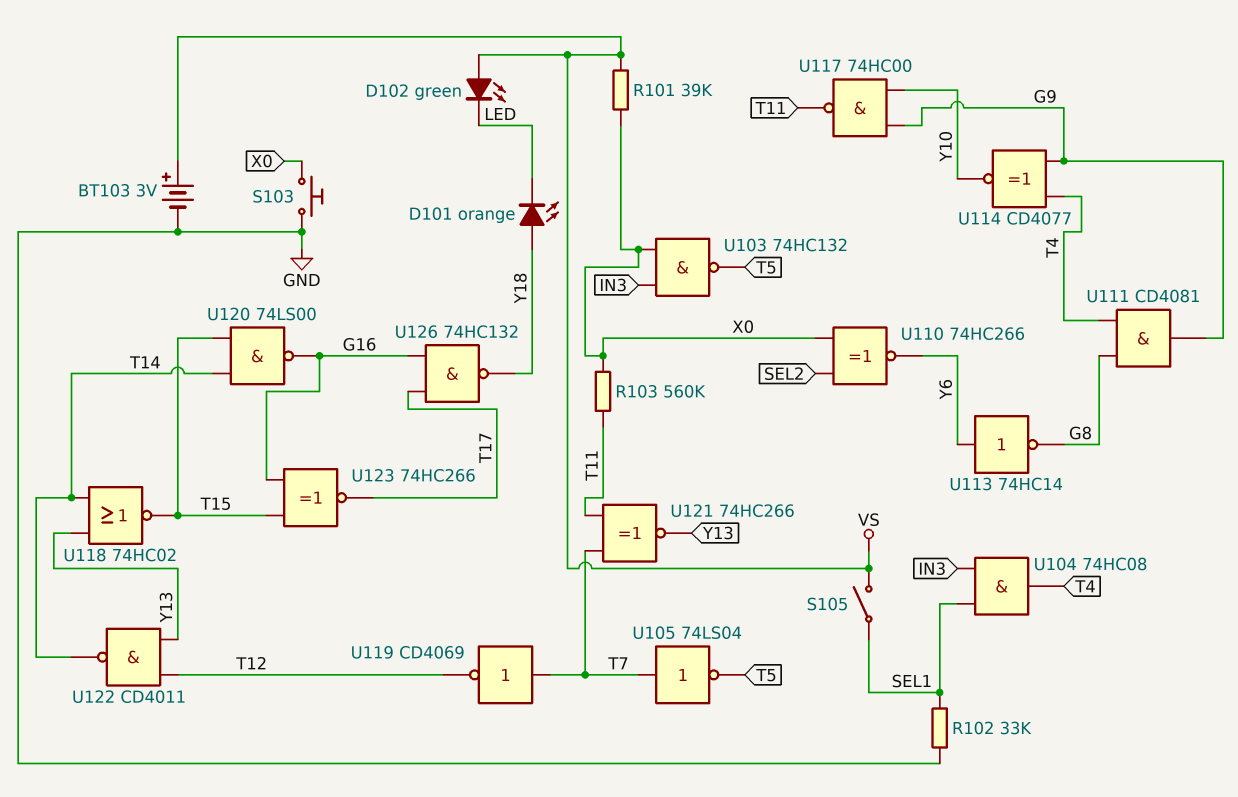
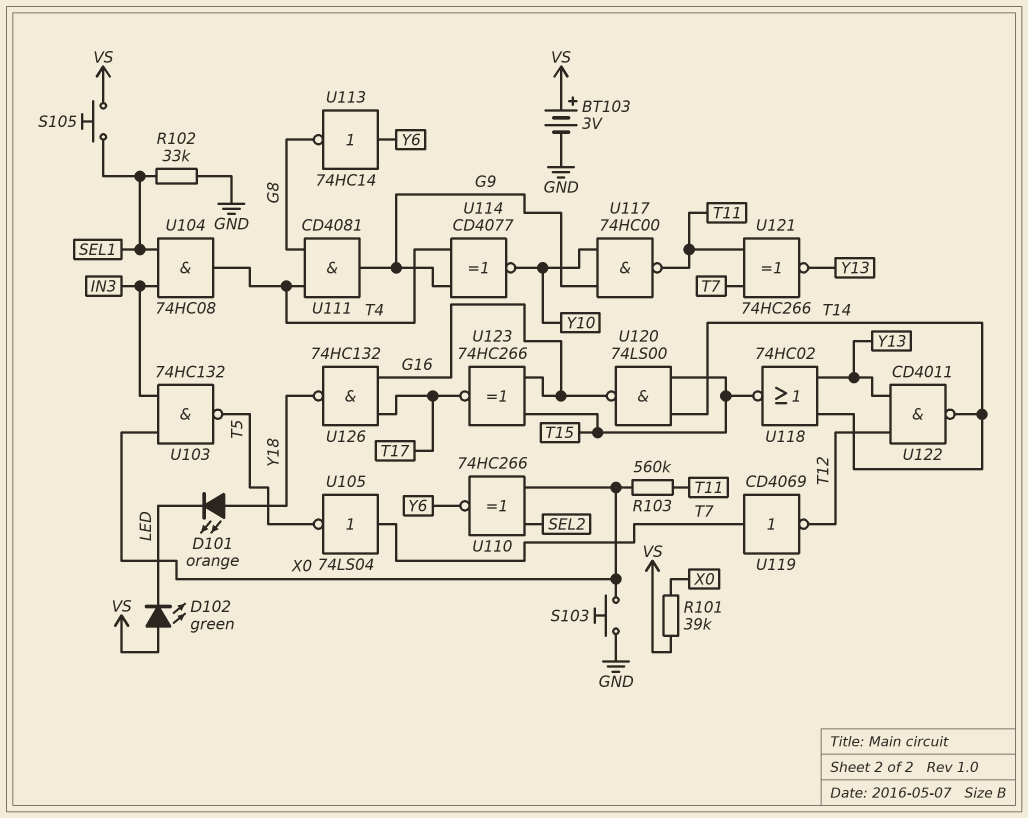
S105: switch (SEL1, VS) -> button (SEL1, VS)

